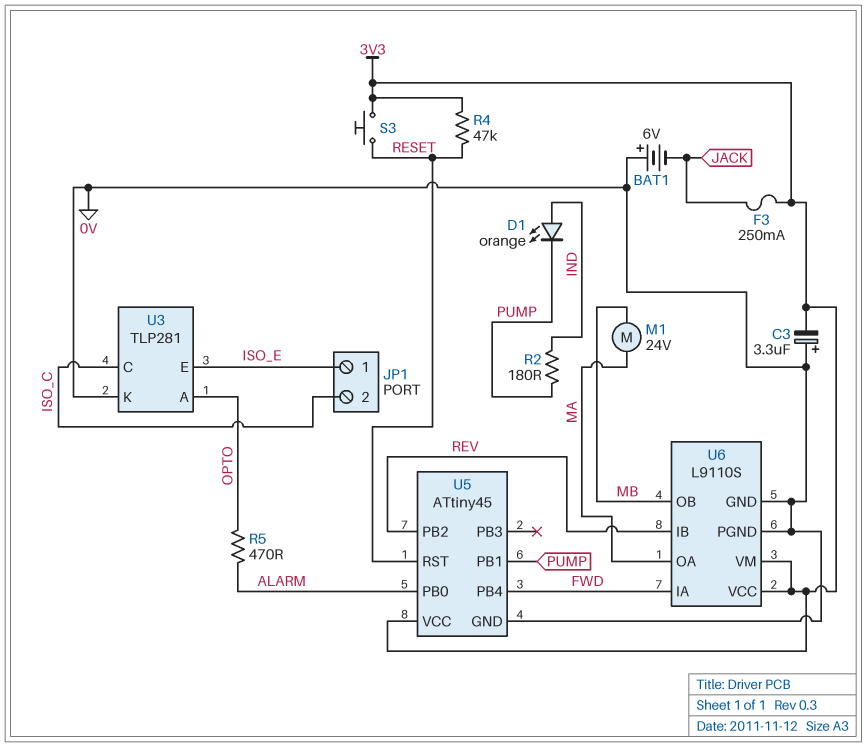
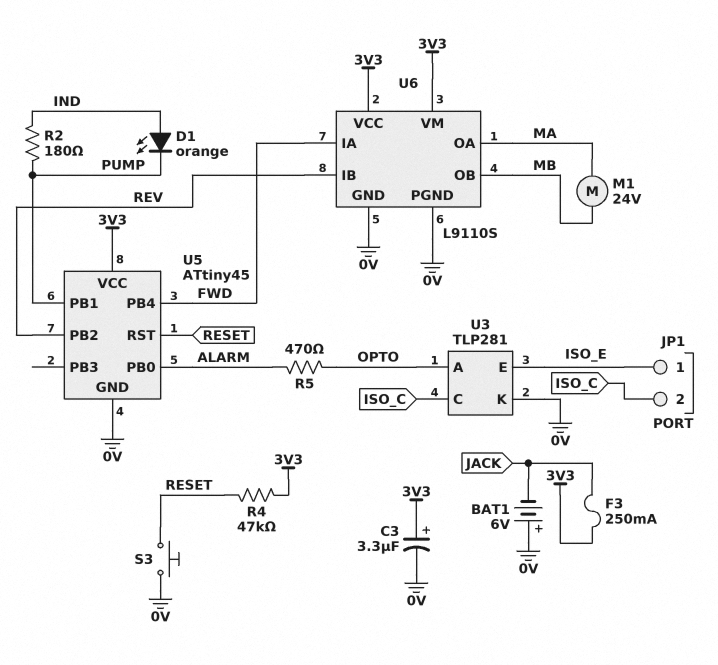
C3: 3.3uF (plus 0V, minus 3V3) -> 3.3uF (plus 3V3, minus 0V)
S3: button (3V3, RESET) -> button (0V, RESET)

